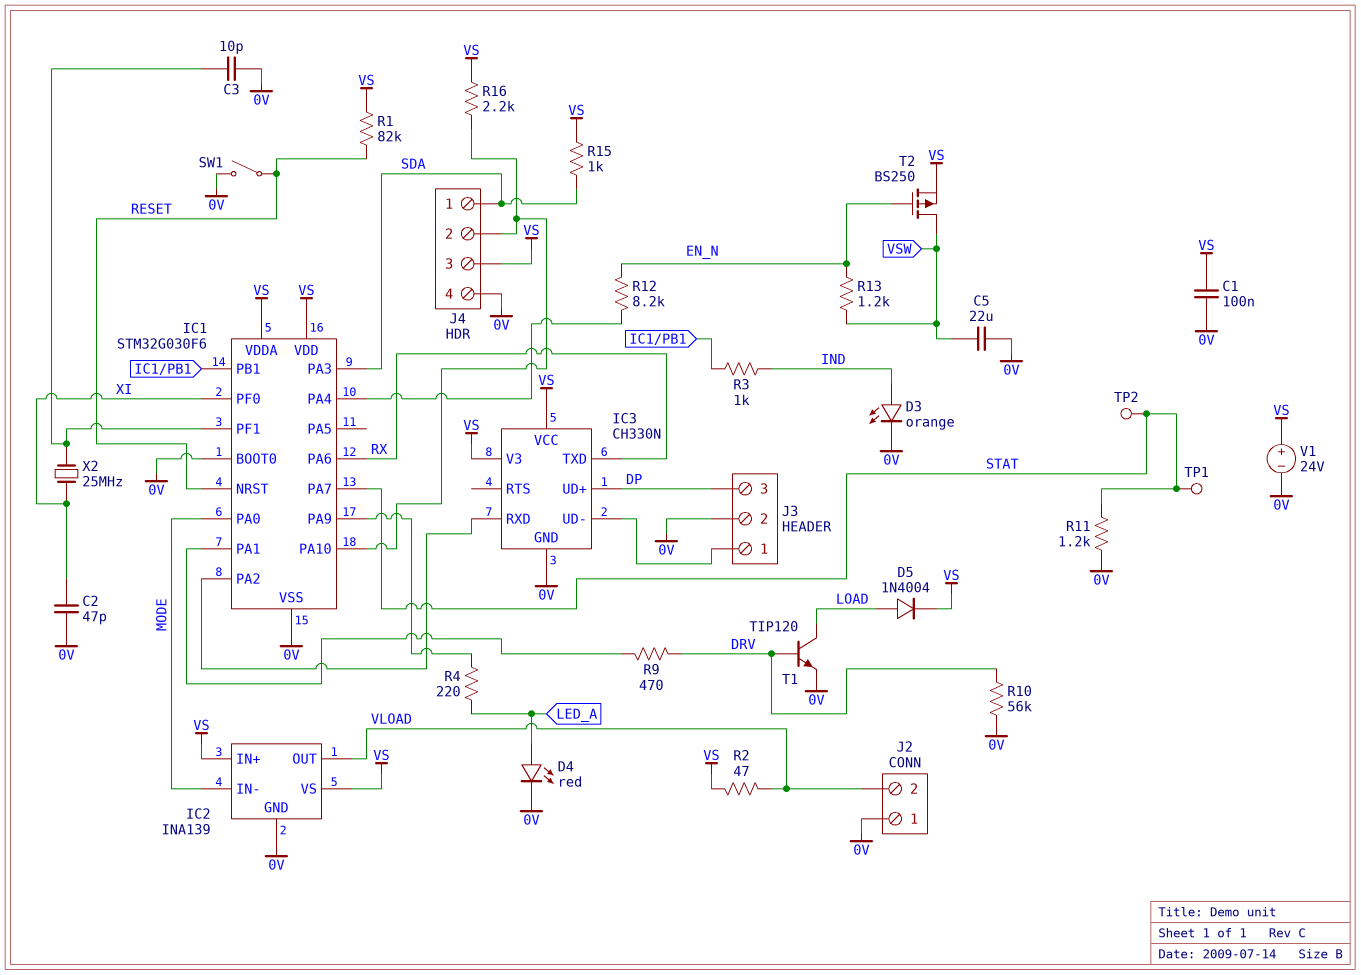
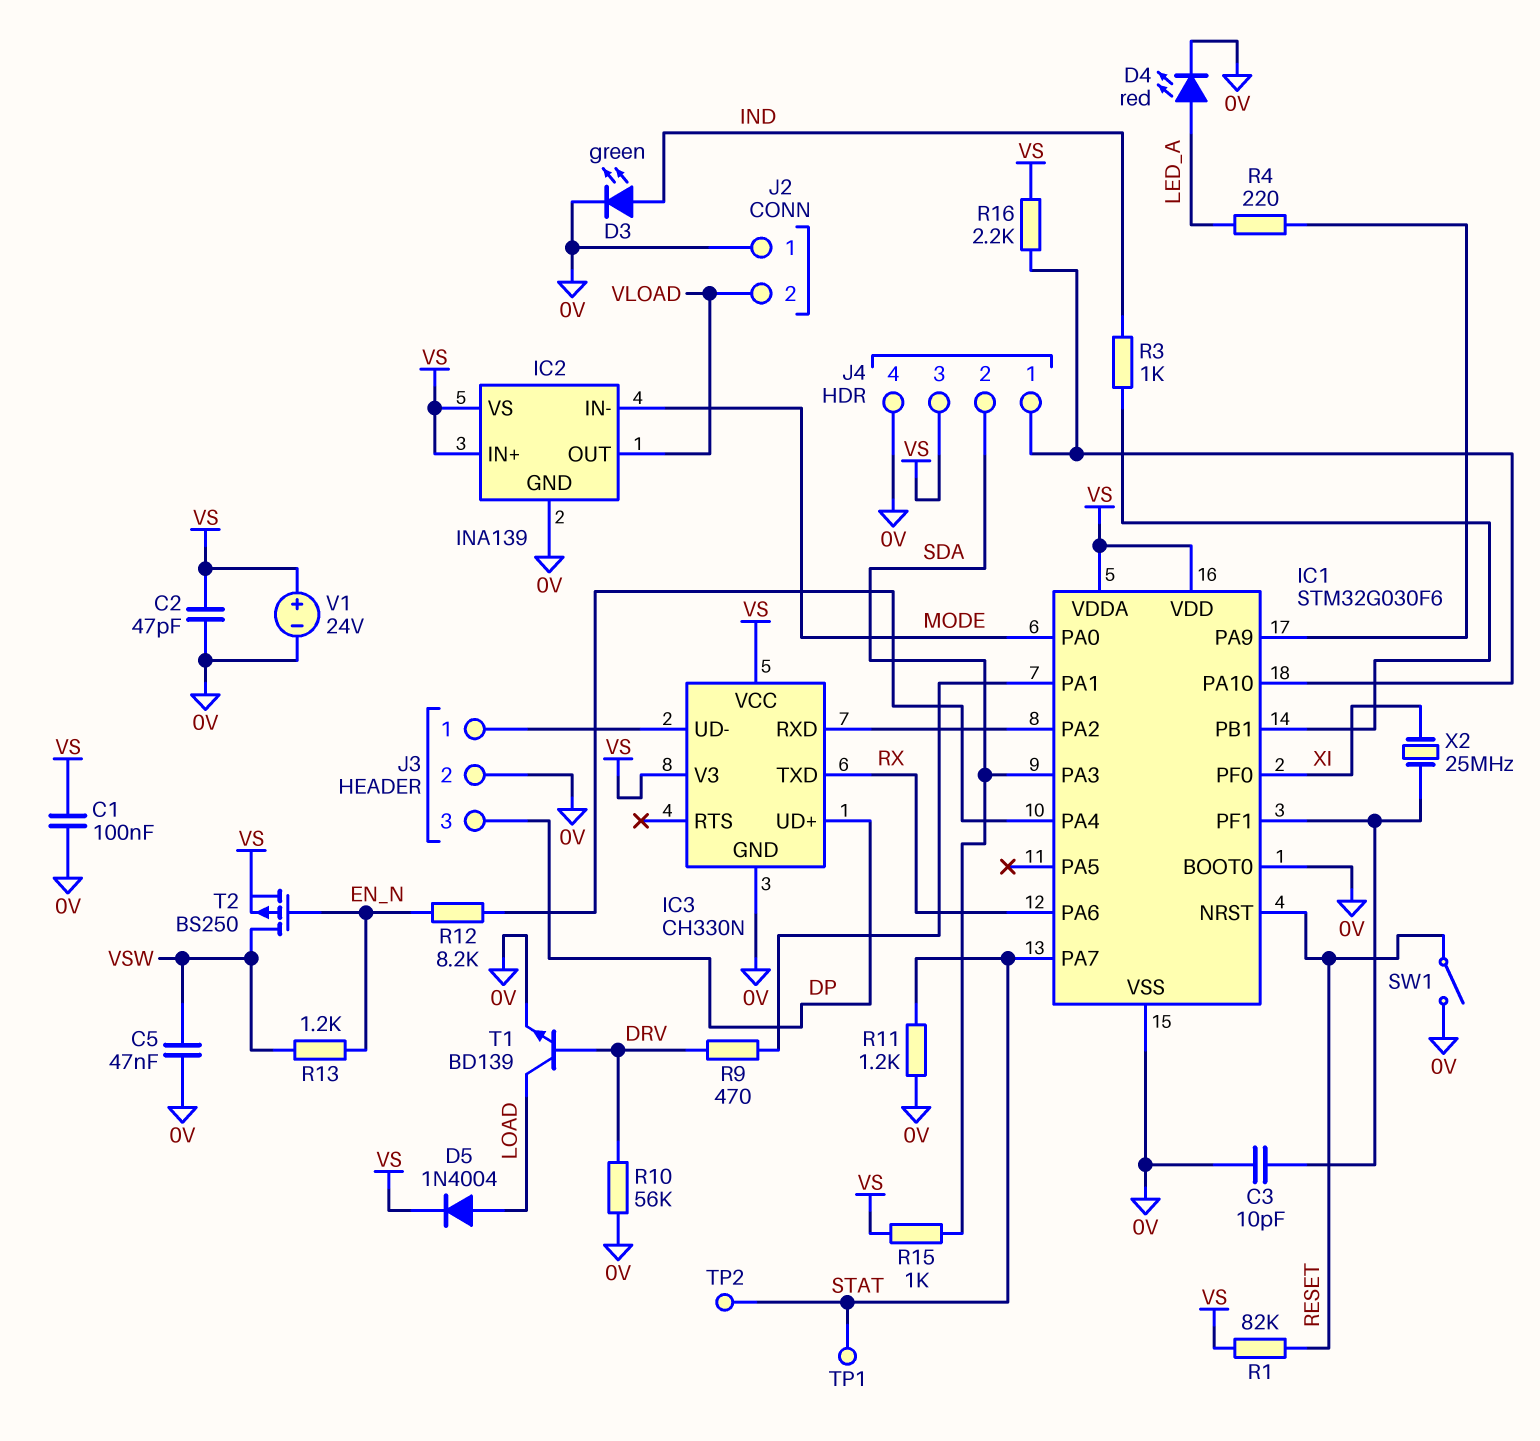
C2: 47pF (0V, XI) -> 47pF (0V, VS)
C5: 22uF (0V, VSW) -> 47nF (0V, VSW)
D3: LED orange (A IND, K 0V) -> LED green (A IND, K 0V)
J4 pin 1: SDA -> IC1/PA10
J4 pin 2: IC1/PA10 -> SDA
R2: 47 (VLOAD, VS) -> none
T1: NPN TIP120 (B DRV, C LOAD, E 0V) -> NPN BD139 (B DRV, C LOAD, E 0V)

